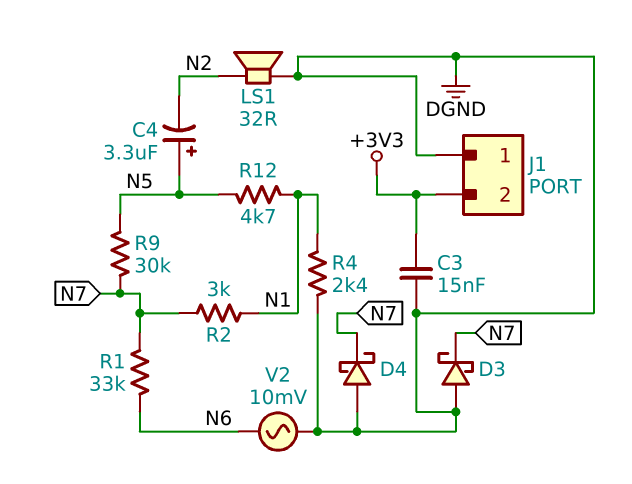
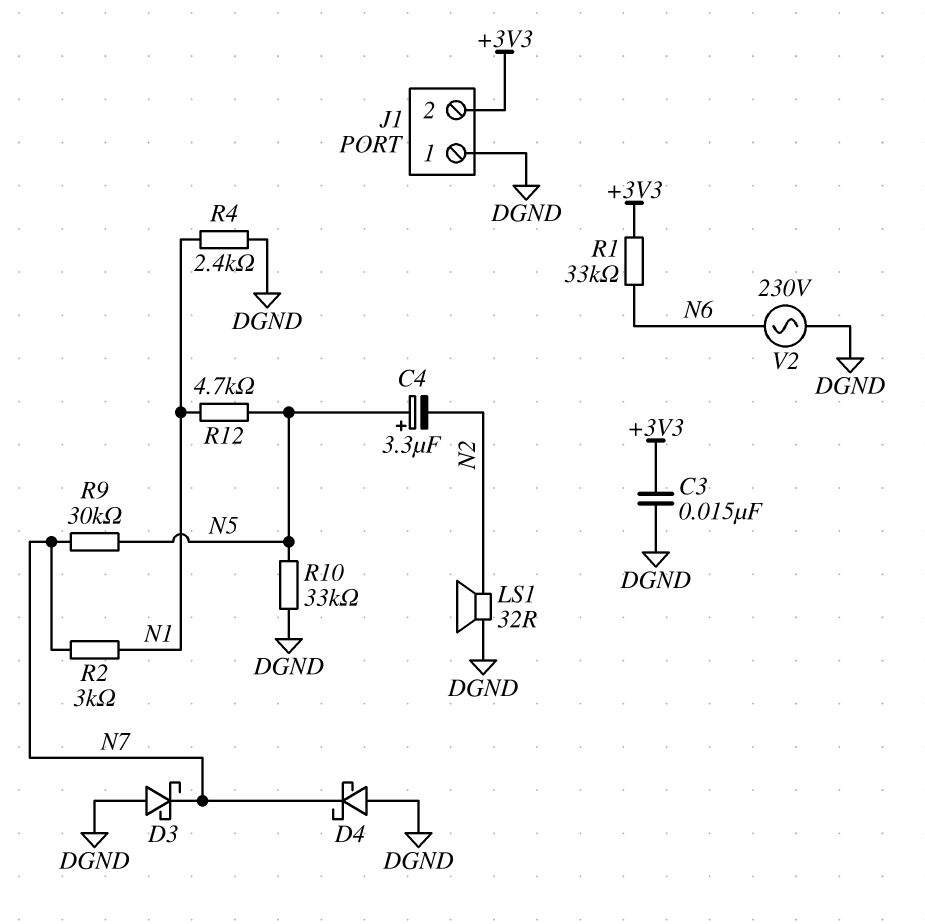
R1: 33k (N6, N7) -> 33k (+3V3, N6)
R10: none -> 33k (DGND, N5)
V2: AC 10mV (DGND, N6) -> AC 230V (DGND, N6)

